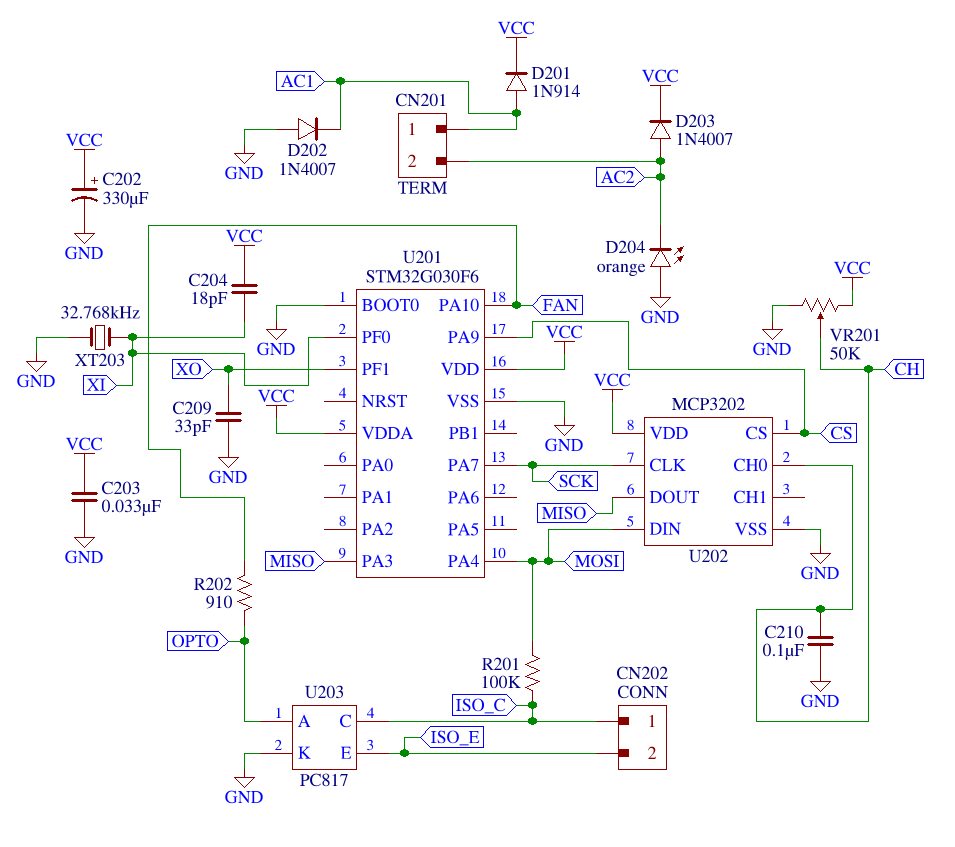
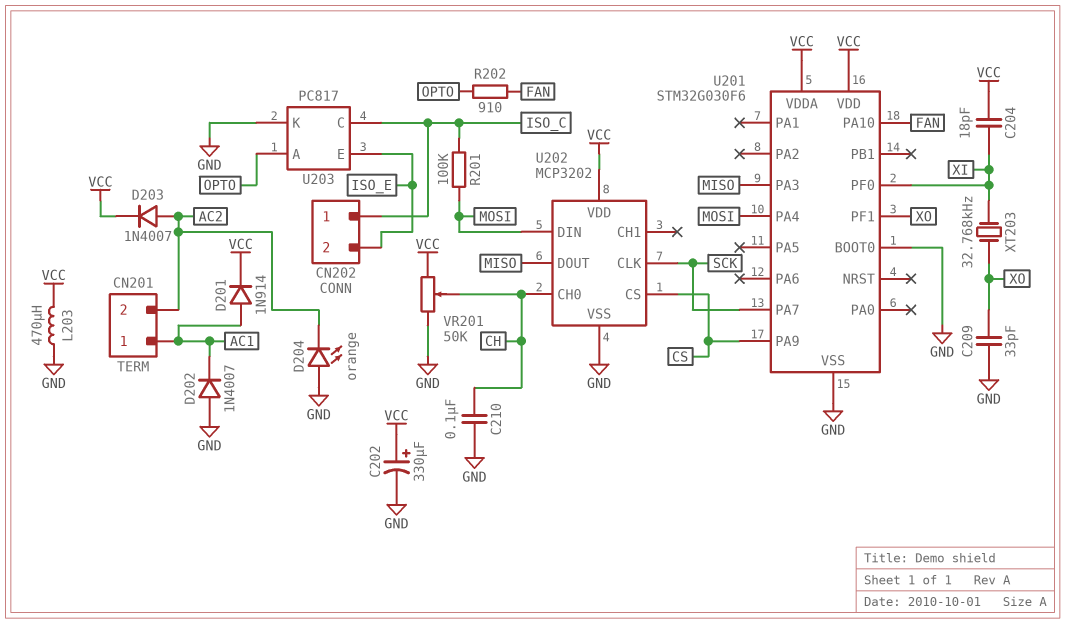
C203: 33nF (GND, VCC) -> none
L203: none -> 470uH (GND, VCC)
XT203: 32.768kHz (GND, XI) -> 32.768kHz (XI, XO)

